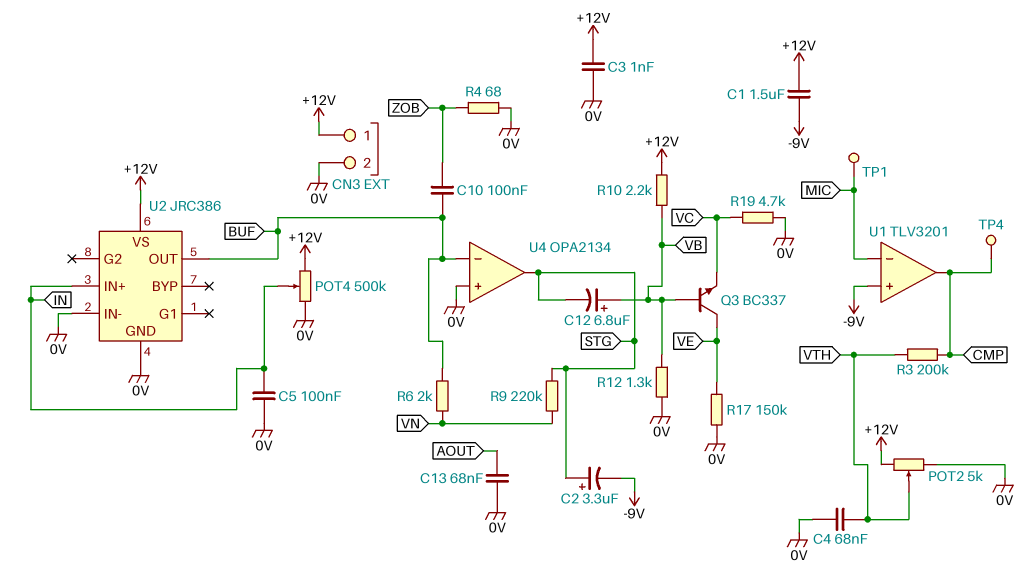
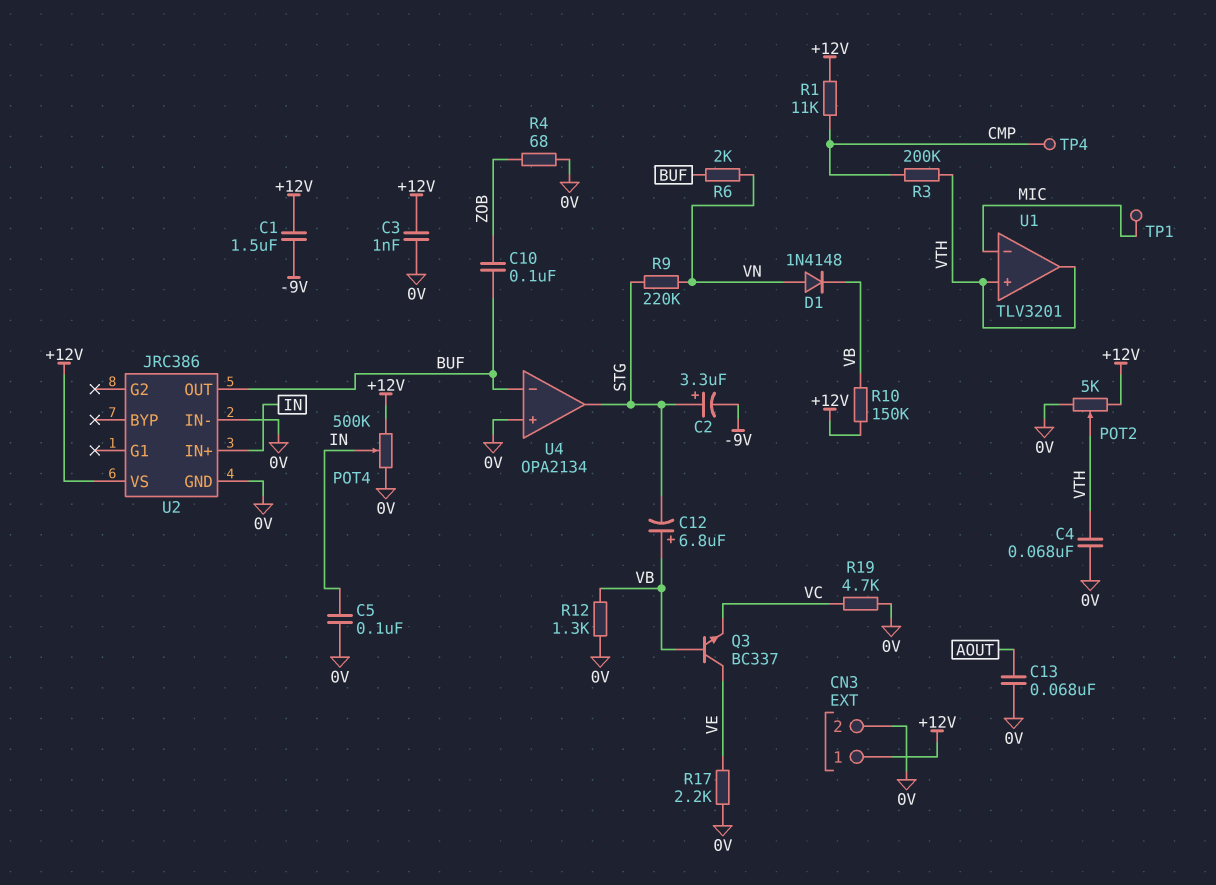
D1: none -> diode 1N4148 (A VN, K VB)
R1: none -> 11k (+12V, CMP)
R10: 2.2k (+12V, VB) -> 150k (+12V, VB)
R17: 150k (0V, VE) -> 2.2k (0V, VE)
U1 pin in+: -9V -> VTH
U1 pin out: CMP -> VTH

